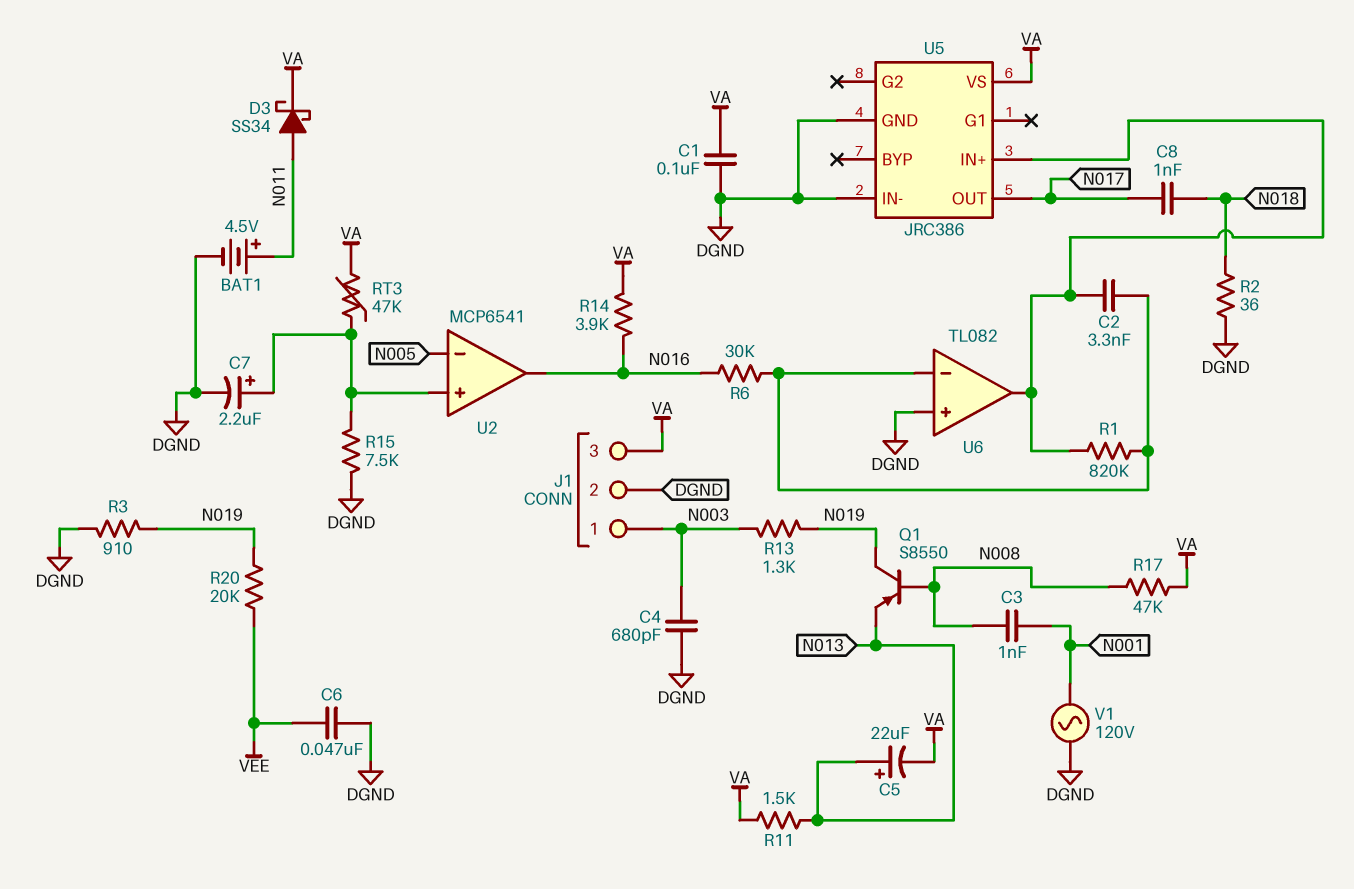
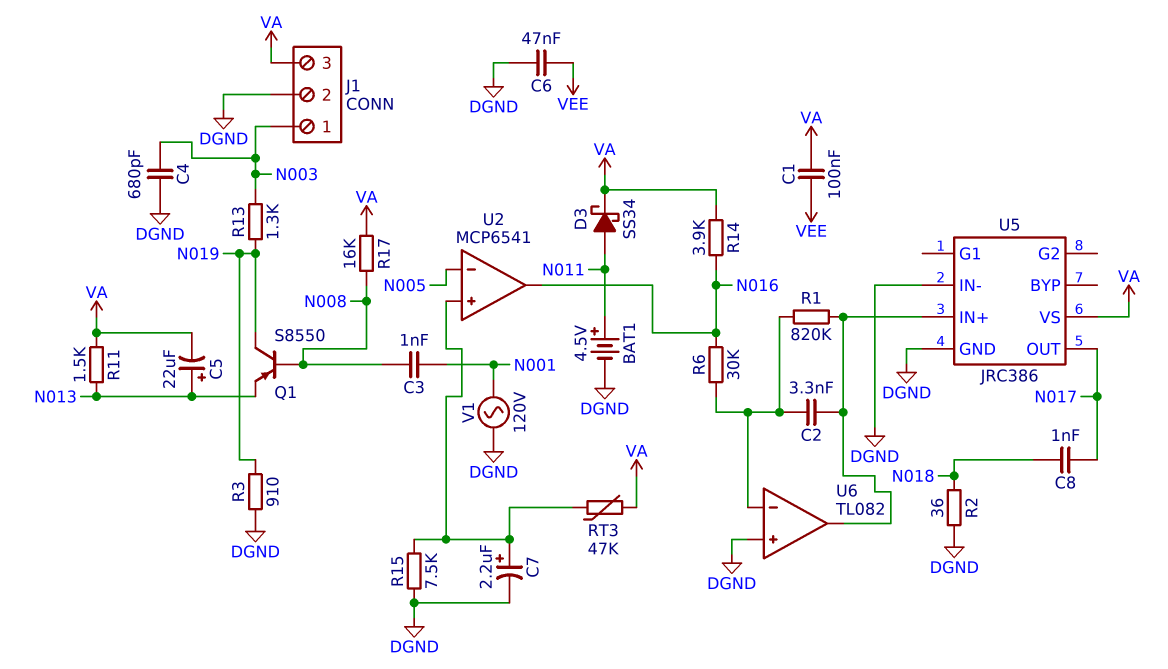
C1: 100nF (DGND, VA) -> 100nF (VA, VEE)
R17: 47k (N008, VA) -> 16k (N008, VA)
R20: 20k (N019, VEE) -> none

